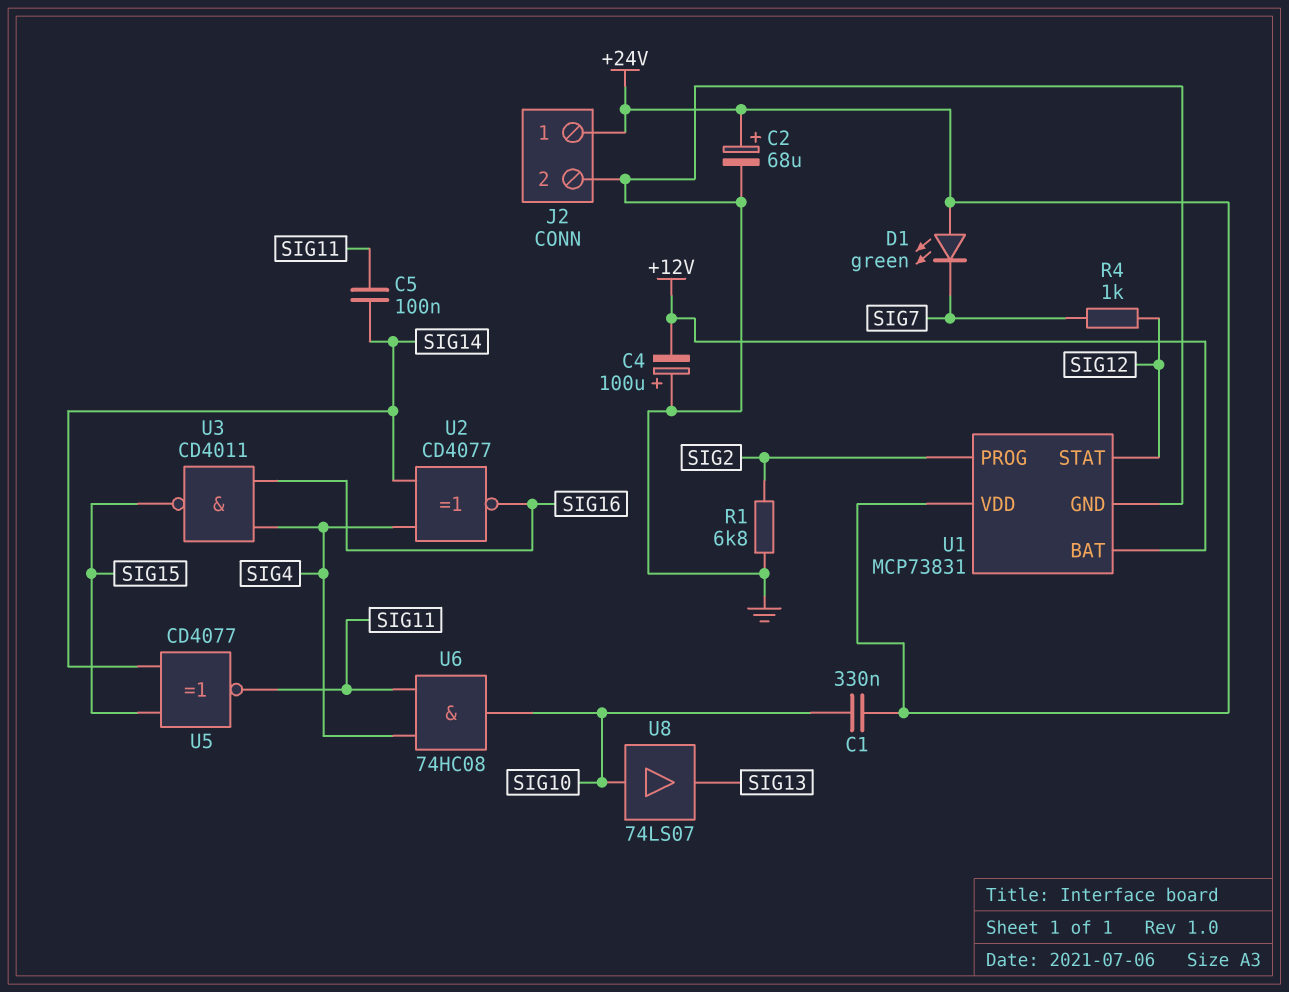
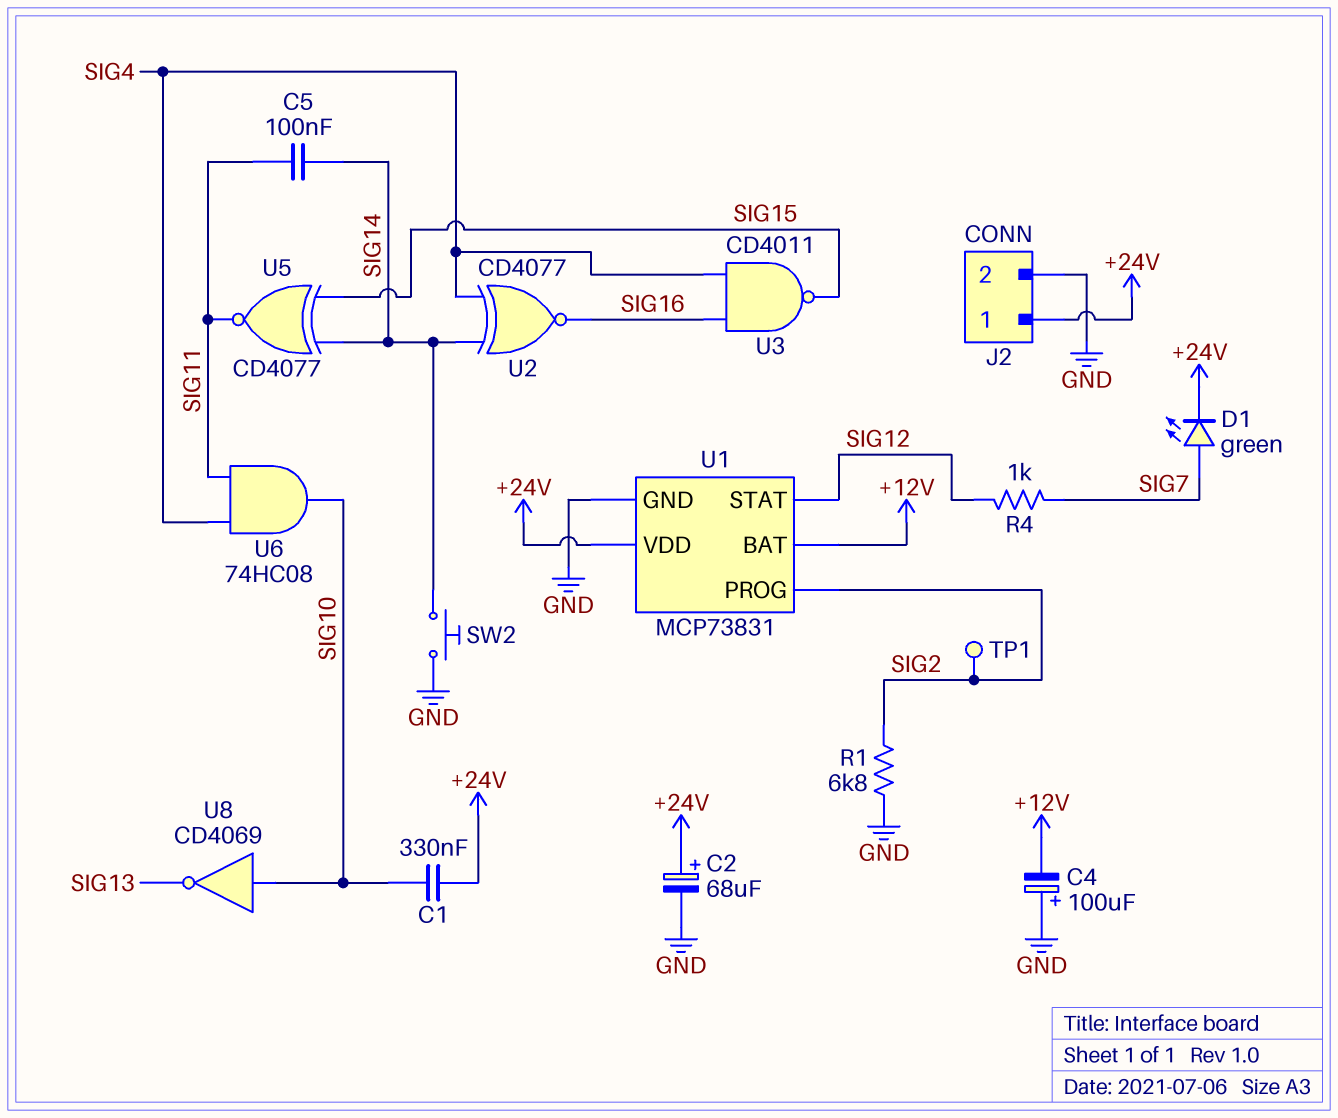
D1: LED green (A +24V, K SIG7) -> LED green (A SIG7, K +24V)
SW2: none -> button (GND, SIG14)
TP1: none -> test point (SIG2)
U8: buffer 74LS07 (in SIG10, out SIG13) -> NOT CD4069 (in SIG10, out SIG13)

